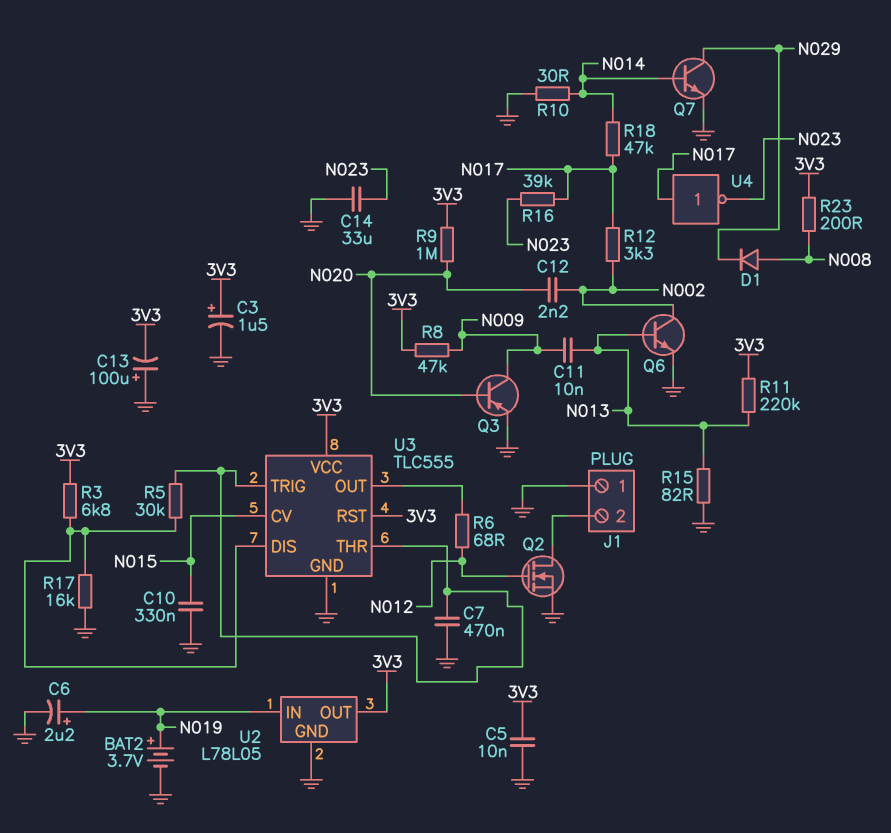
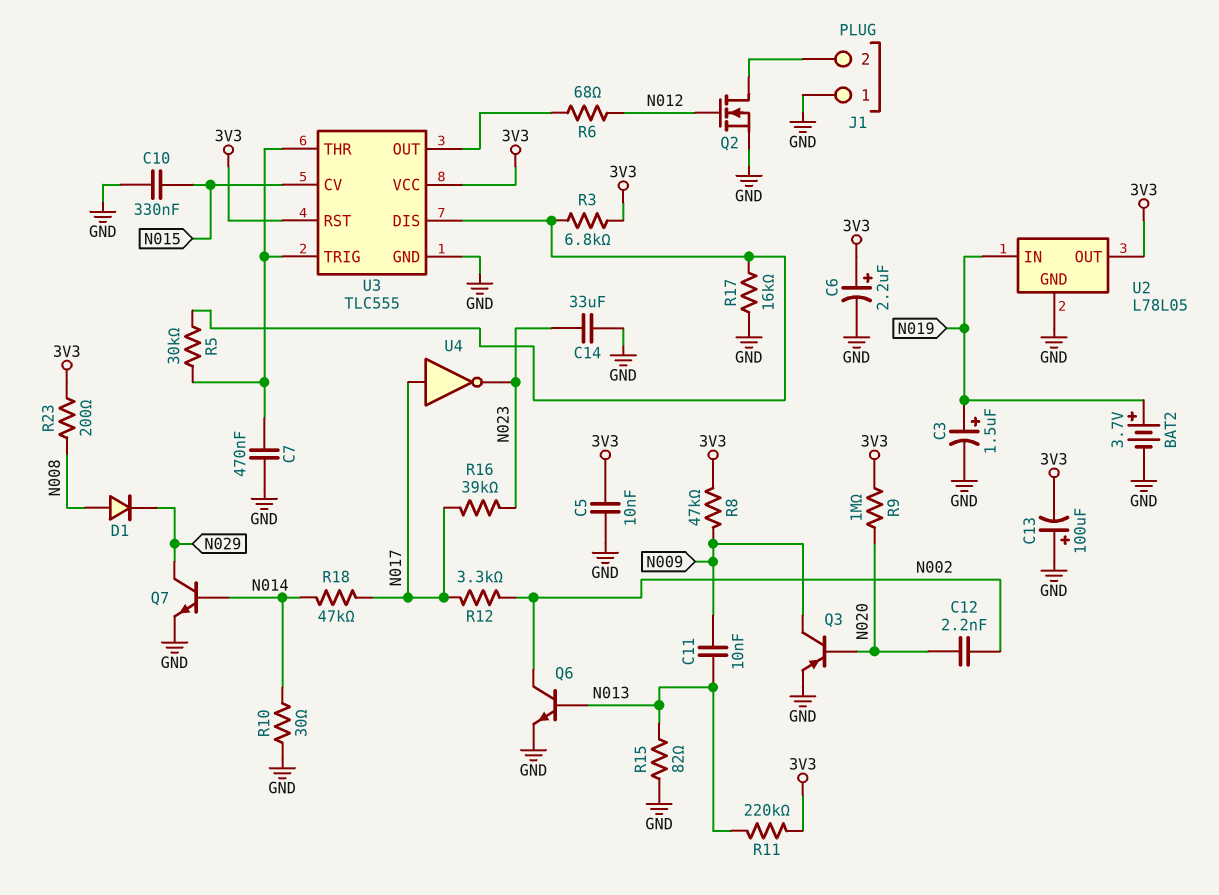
C3: 1.5uF (plus 3V3, minus GND) -> 1.5uF (plus N019, minus GND)
C6: 2.2uF (plus N019, minus GND) -> 2.2uF (plus 3V3, minus GND)

